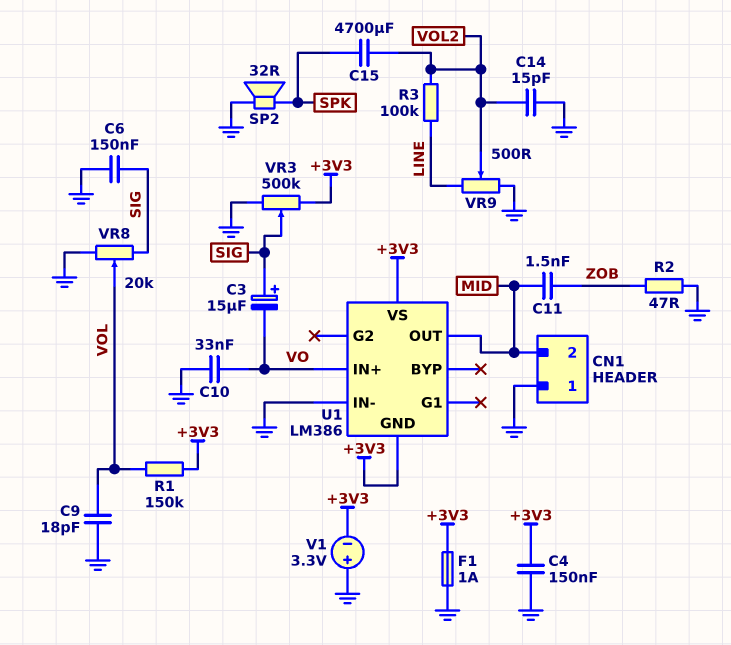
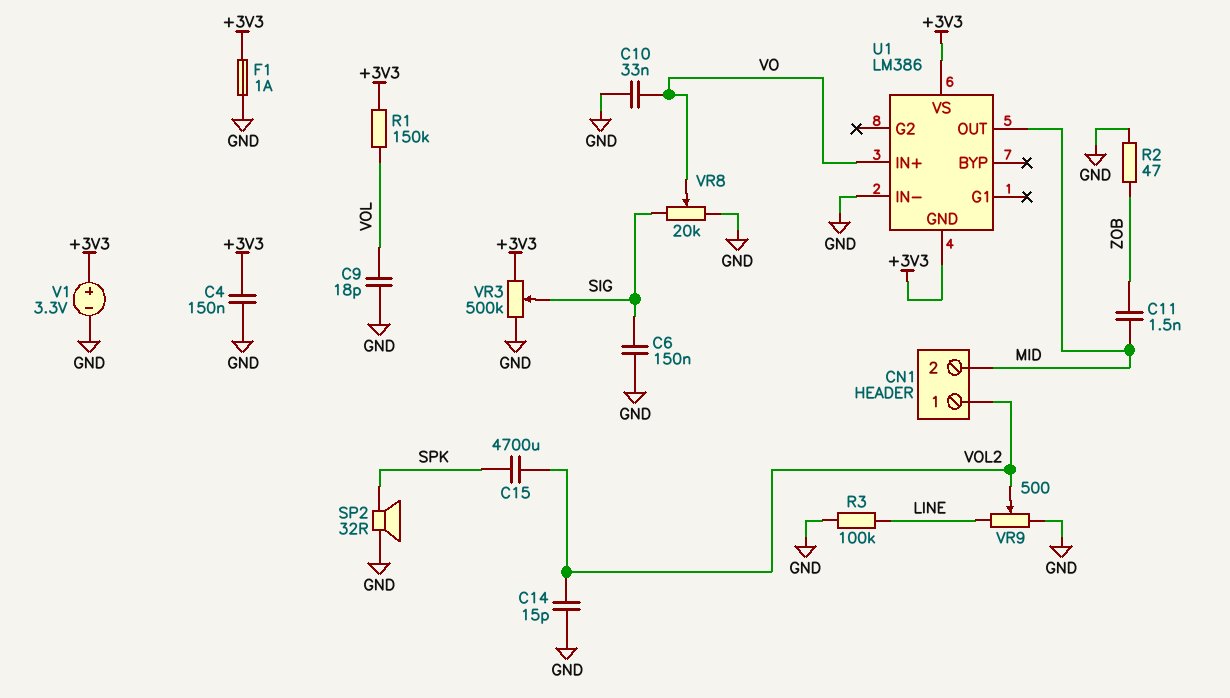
C3: 15uF (plus SIG, minus VO) -> none
CN1 pin 1: GND -> VOL2
R3: 100k (LINE, VOL2) -> 100k (GND, LINE)
V1: 3.3V (plus GND, minus +3V3) -> 3.3V (plus +3V3, minus GND)
VR8: 20k (GND, SIG, wiper VOL) -> 20k (GND, SIG, wiper VO)

